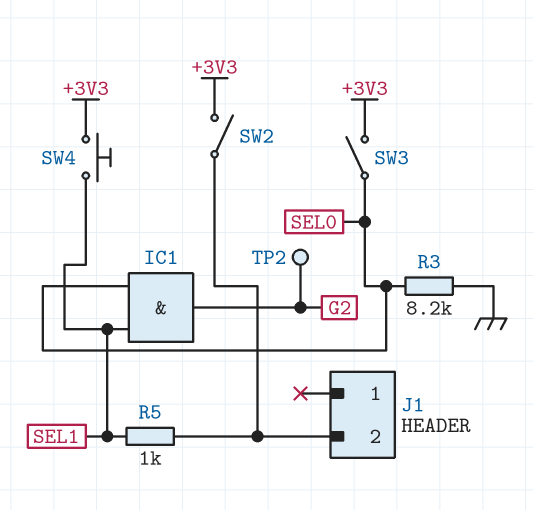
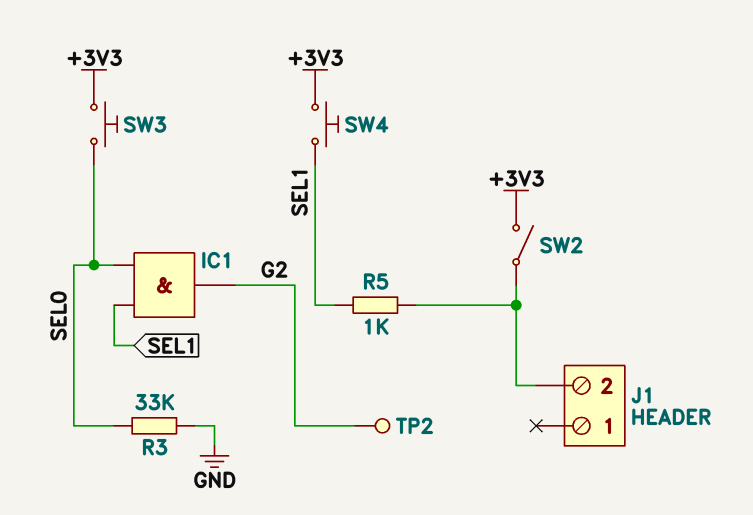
R3: 8.2k (GND, SEL0) -> 33k (GND, SEL0)
SW3: switch (+3V3, SEL0) -> button (+3V3, SEL0)

